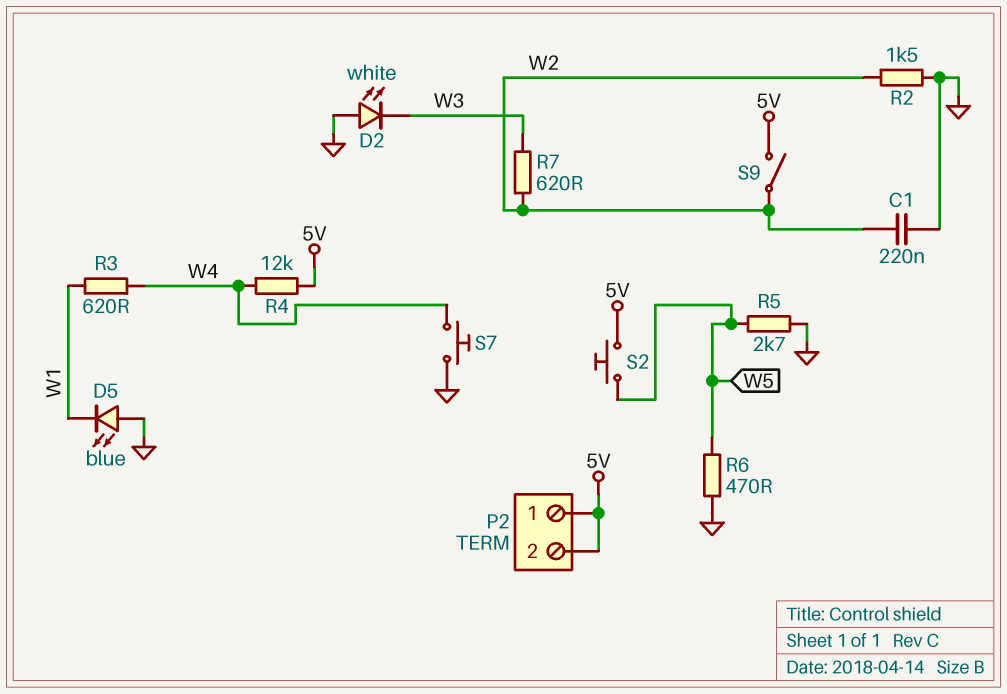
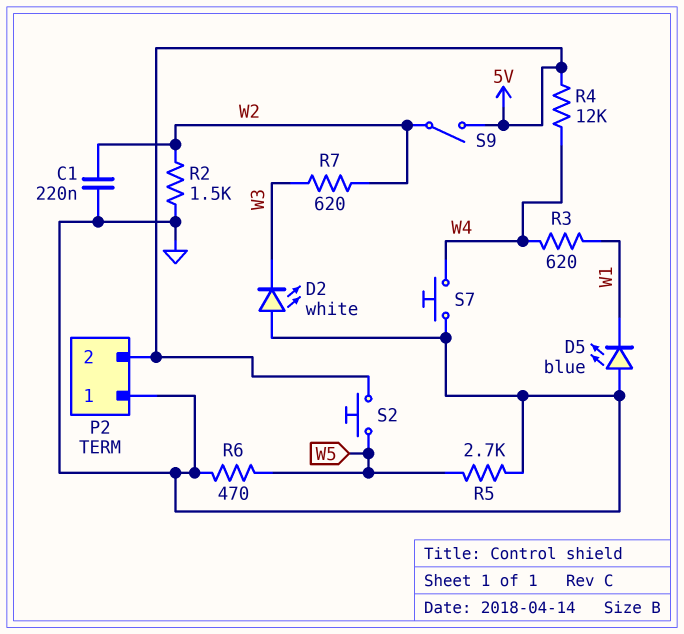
P2 pin 1: 5V -> GND

